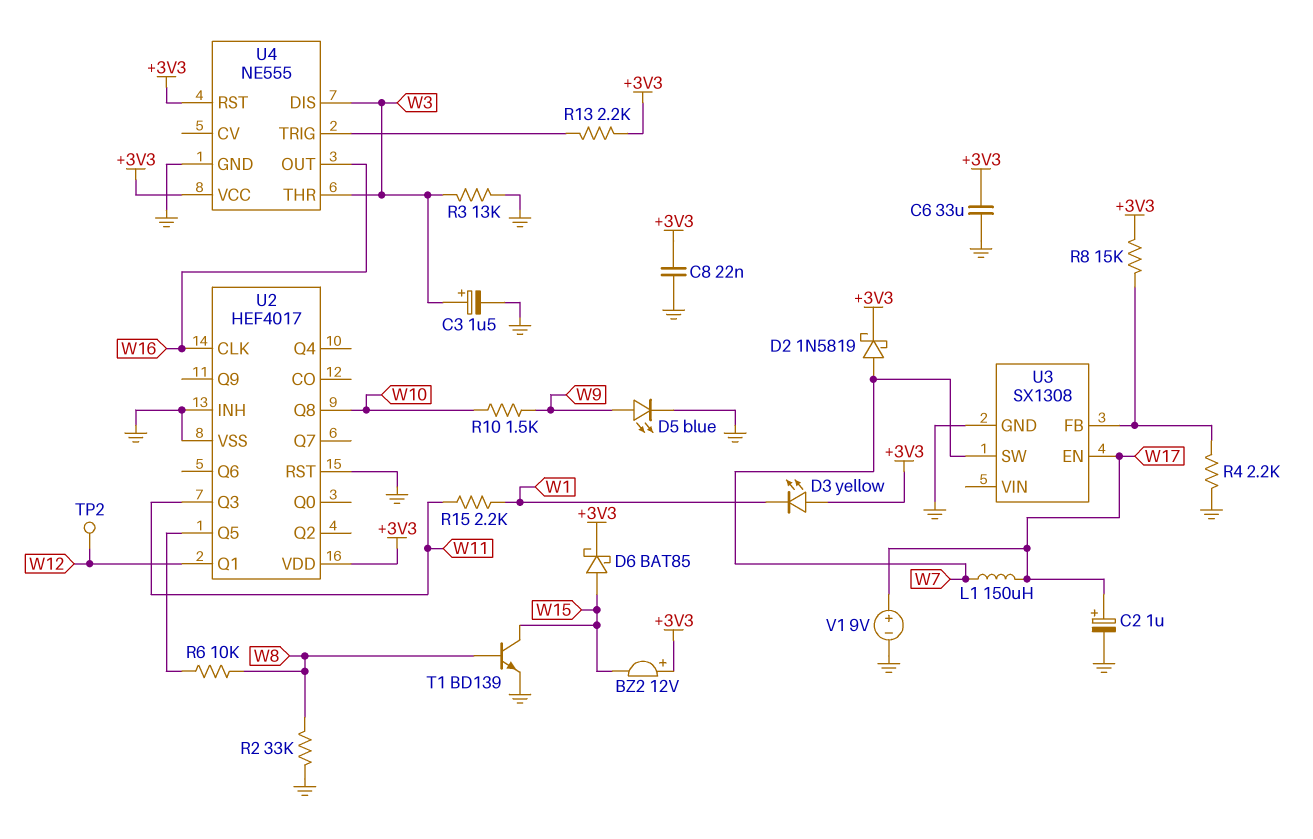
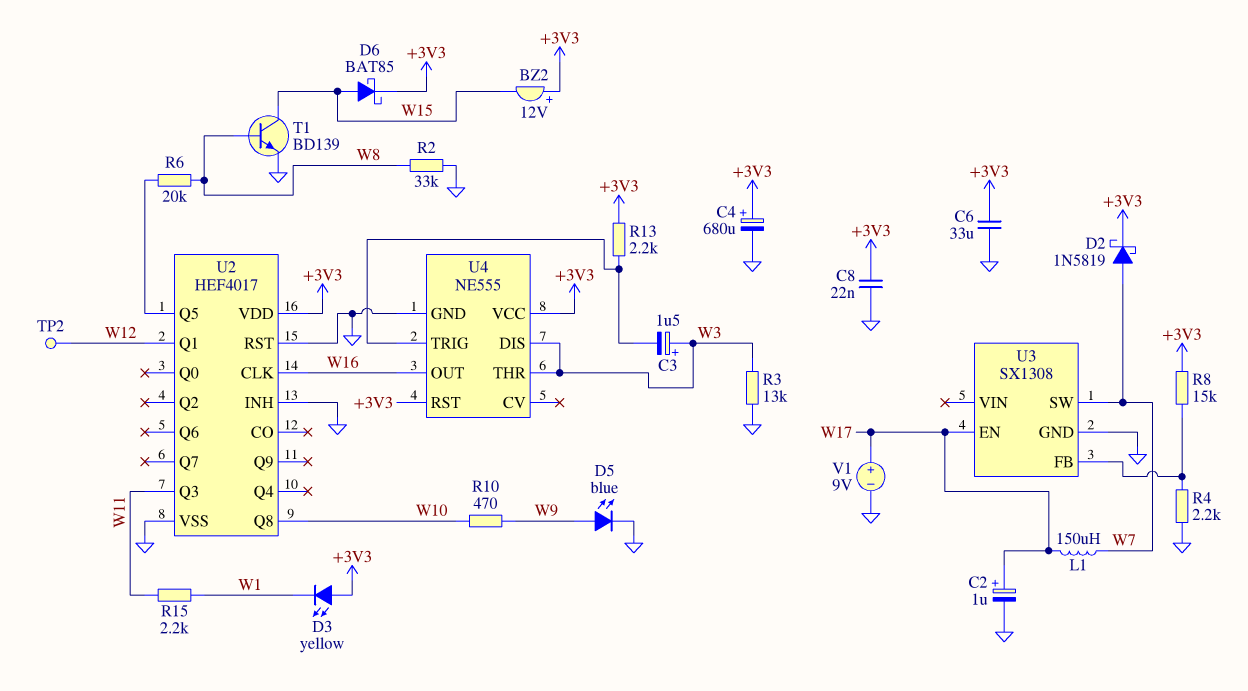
C3: 1.5uF (plus W3, minus GND) -> 1.5uF (plus W3, minus U4/TRIG)
C4: none -> 680uF (plus +3V3, minus GND)
R6: 10k (U2/Q5, W8) -> 20k (U2/Q5, W8)
R10: 1.5k (W9, W10) -> 470 (W9, W10)

